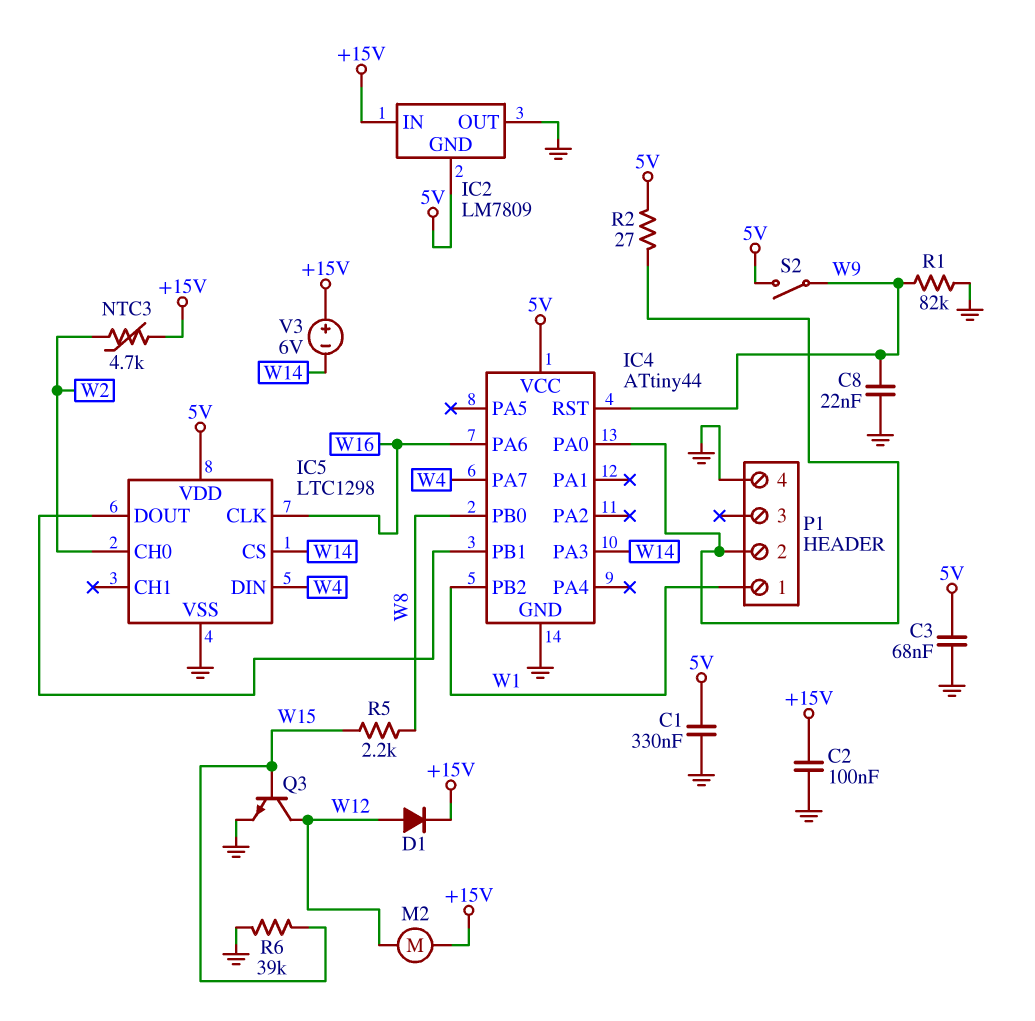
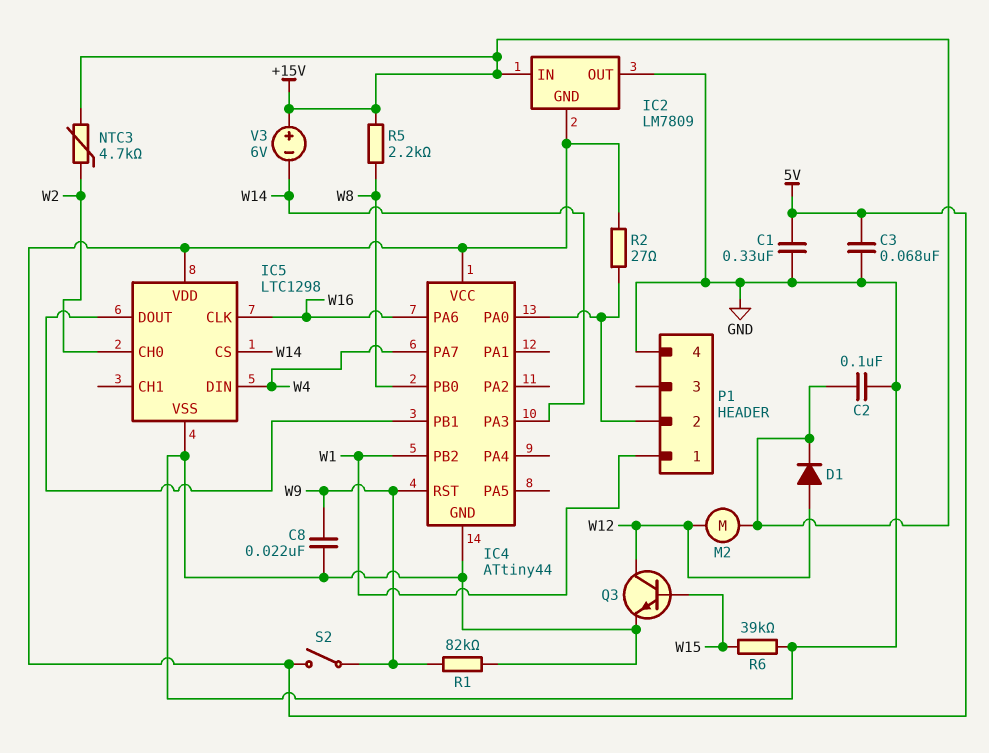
R5: 2.2k (W8, W15) -> 2.2k (+15V, W8)

